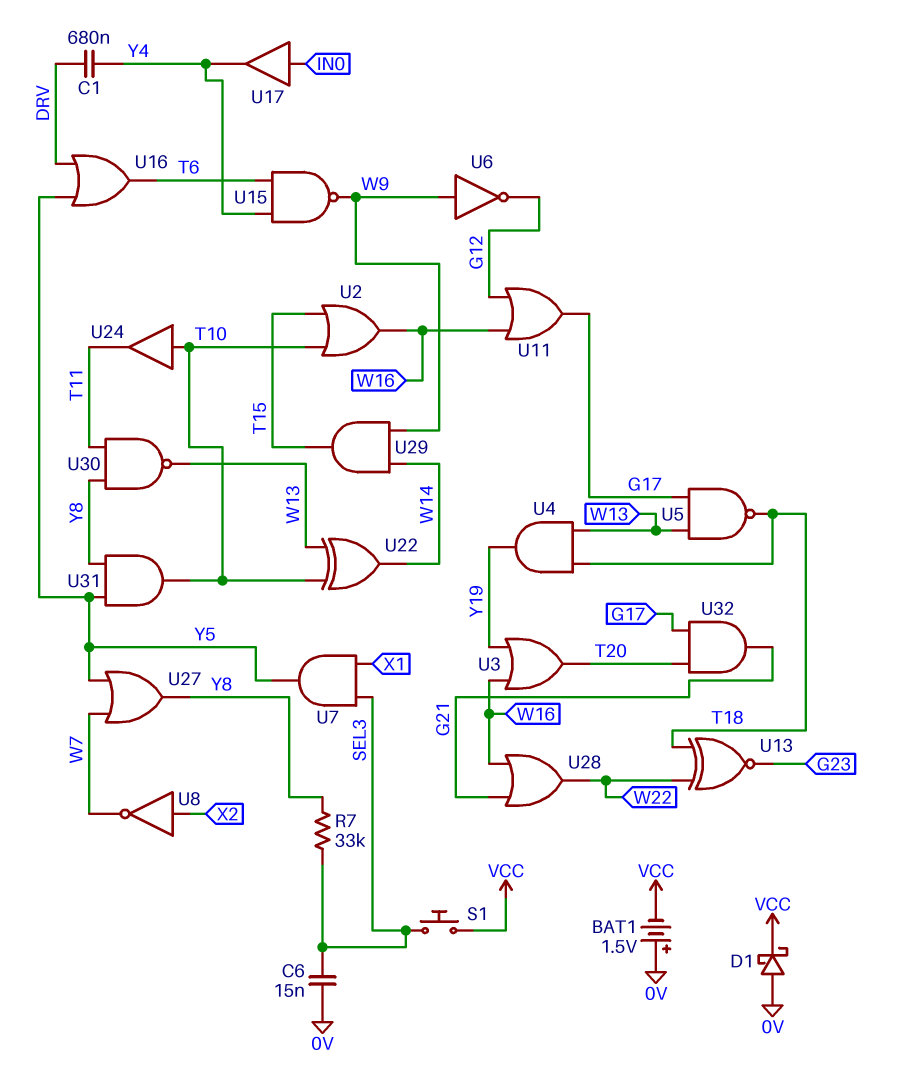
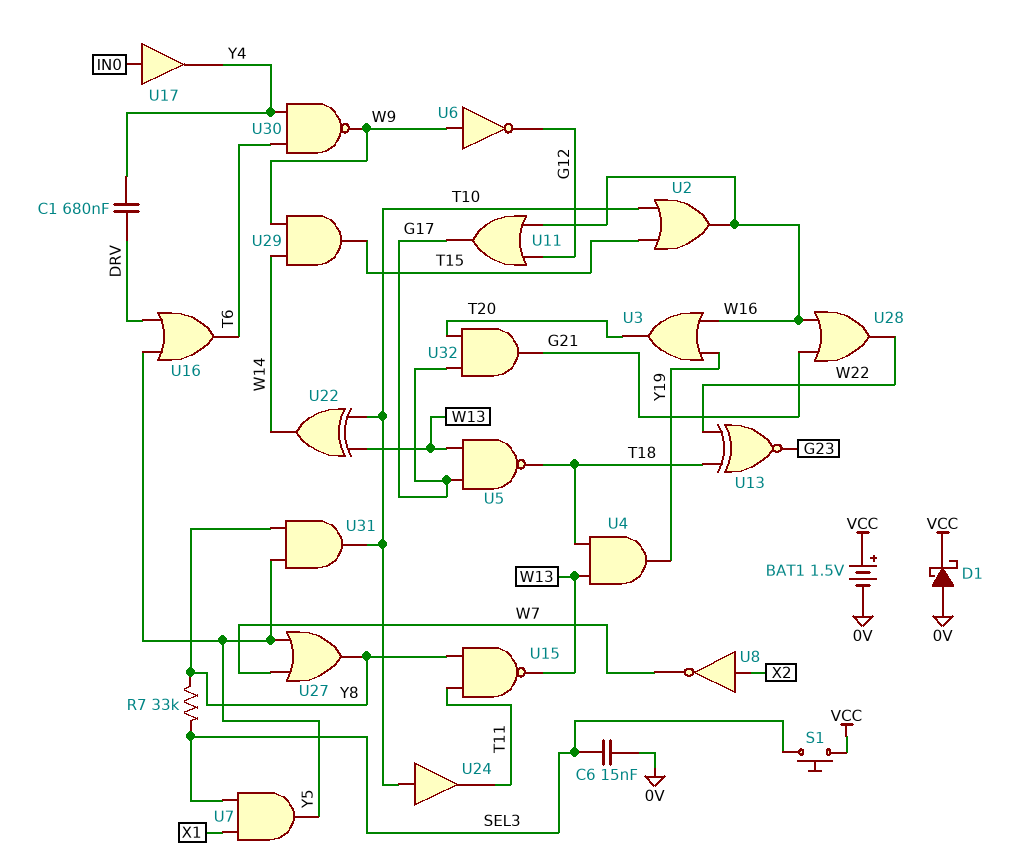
BAT1: 1.5V (plus 0V, minus VCC) -> 1.5V (plus VCC, minus 0V)
U15: NAND (in T6, in Y4, out W9) -> NAND (in T11, in Y8, out W13)
U30: NAND (in T11, in Y8, out W13) -> NAND (in T6, in Y4, out W9)

